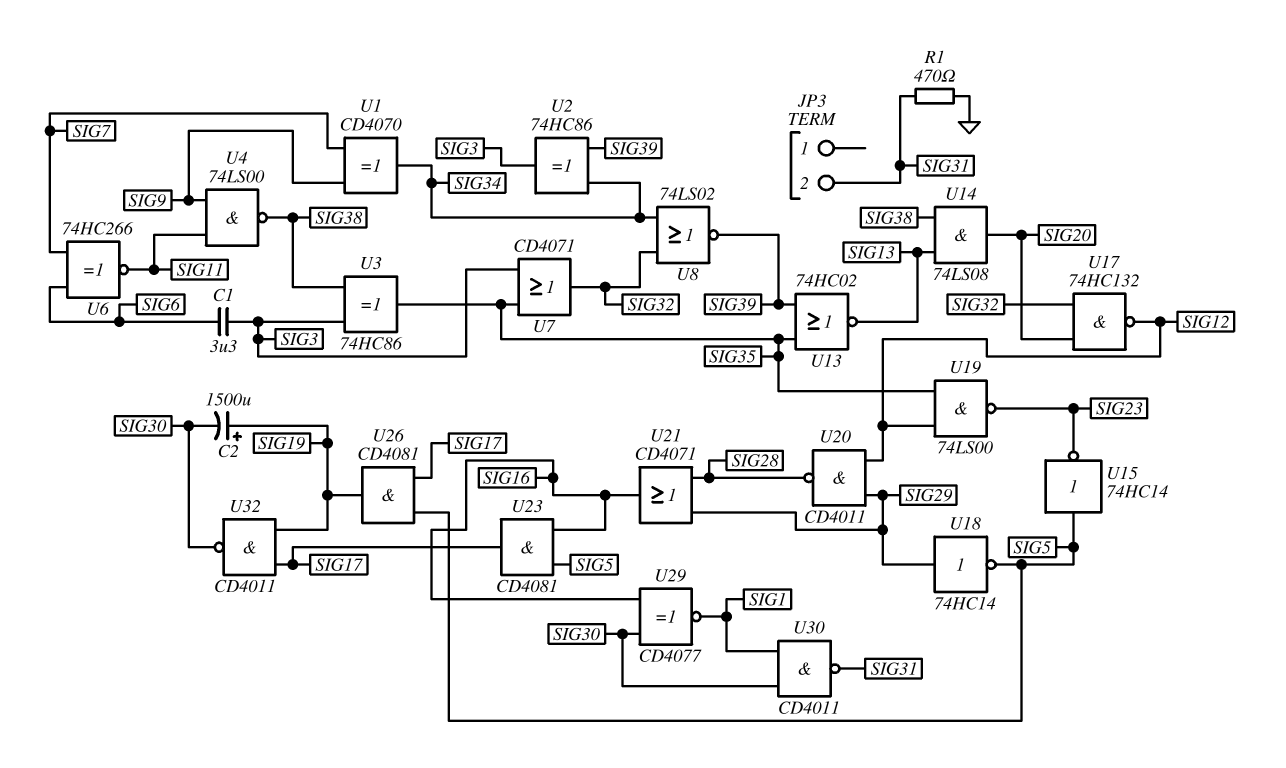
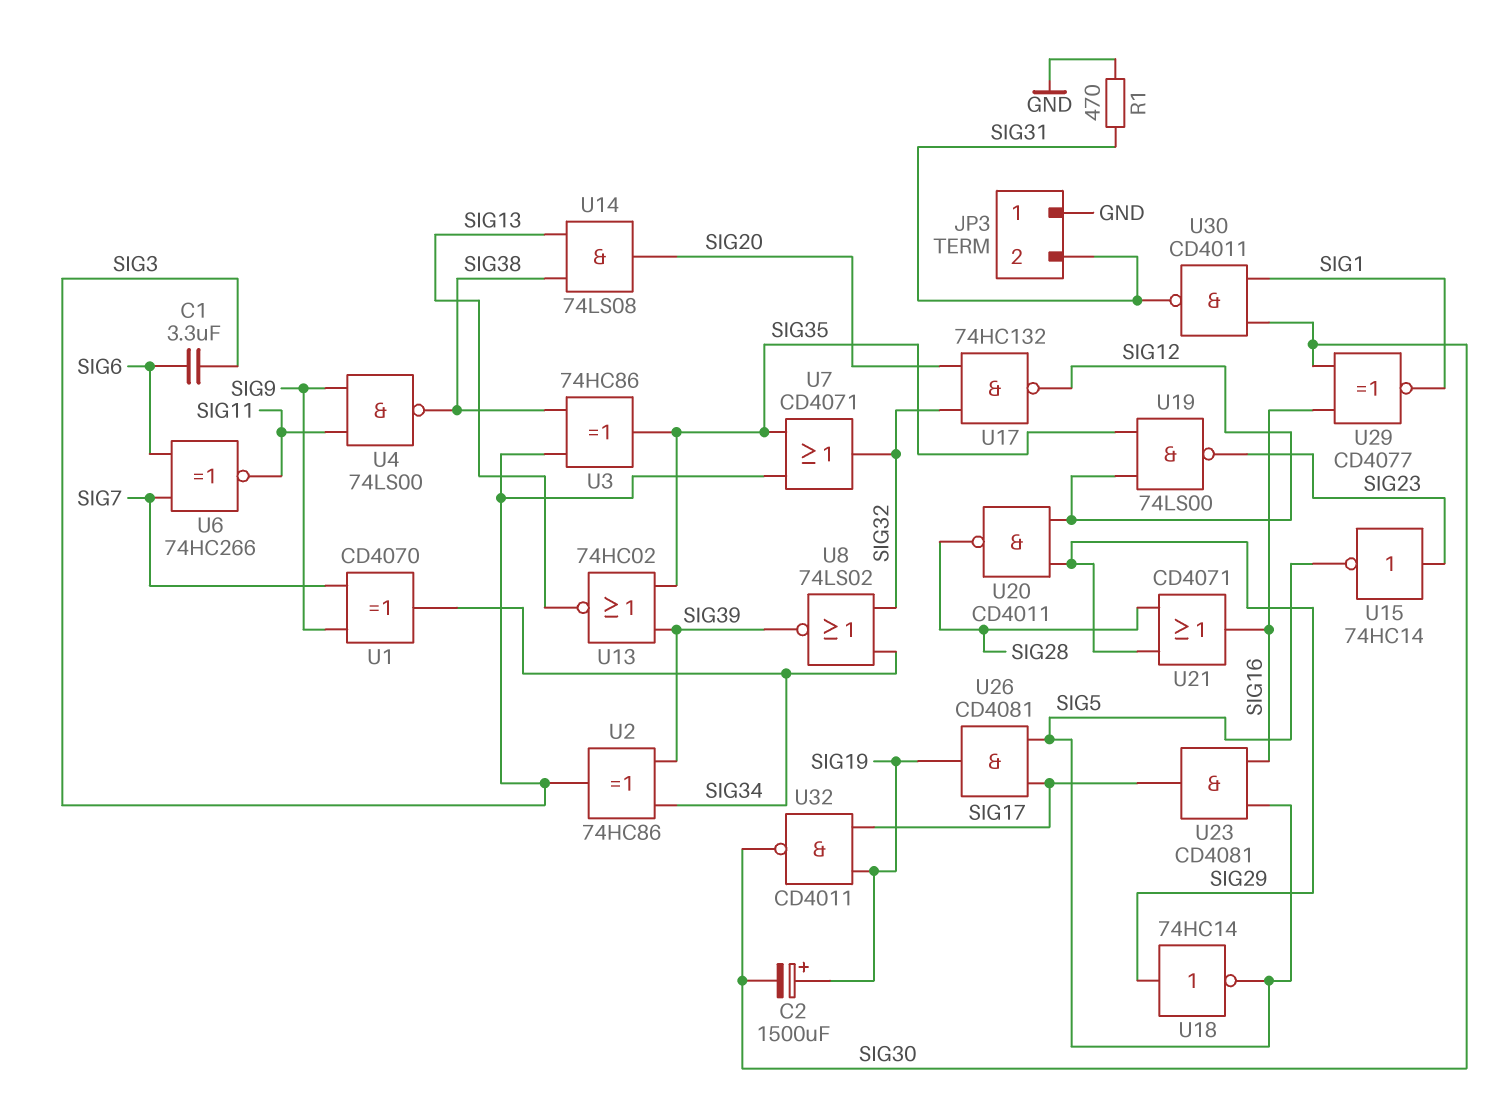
JP3 pin 1: none -> GND
U15: NOT 74HC14 (in SIG5, out SIG23) -> NOT 74HC14 (in SIG23, out SIG5)

